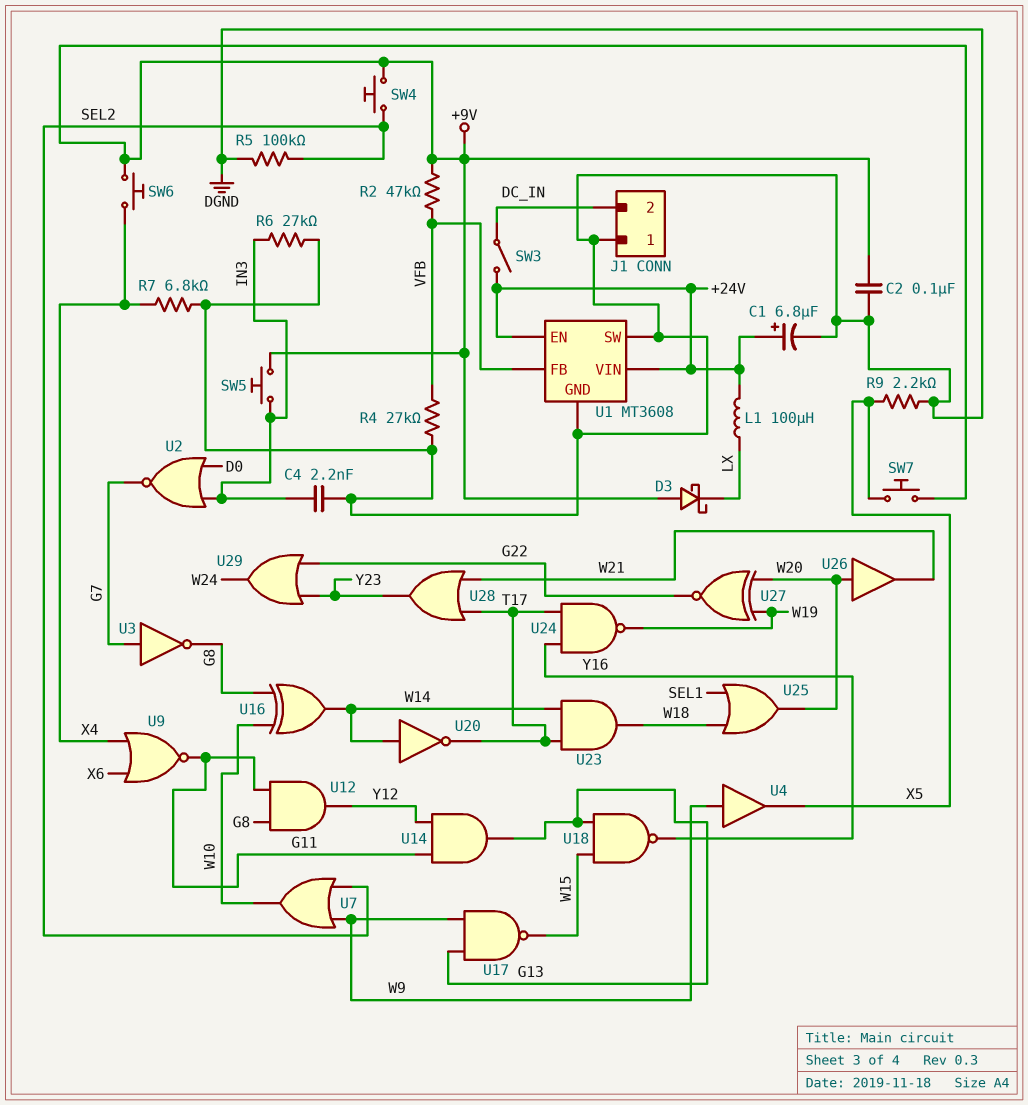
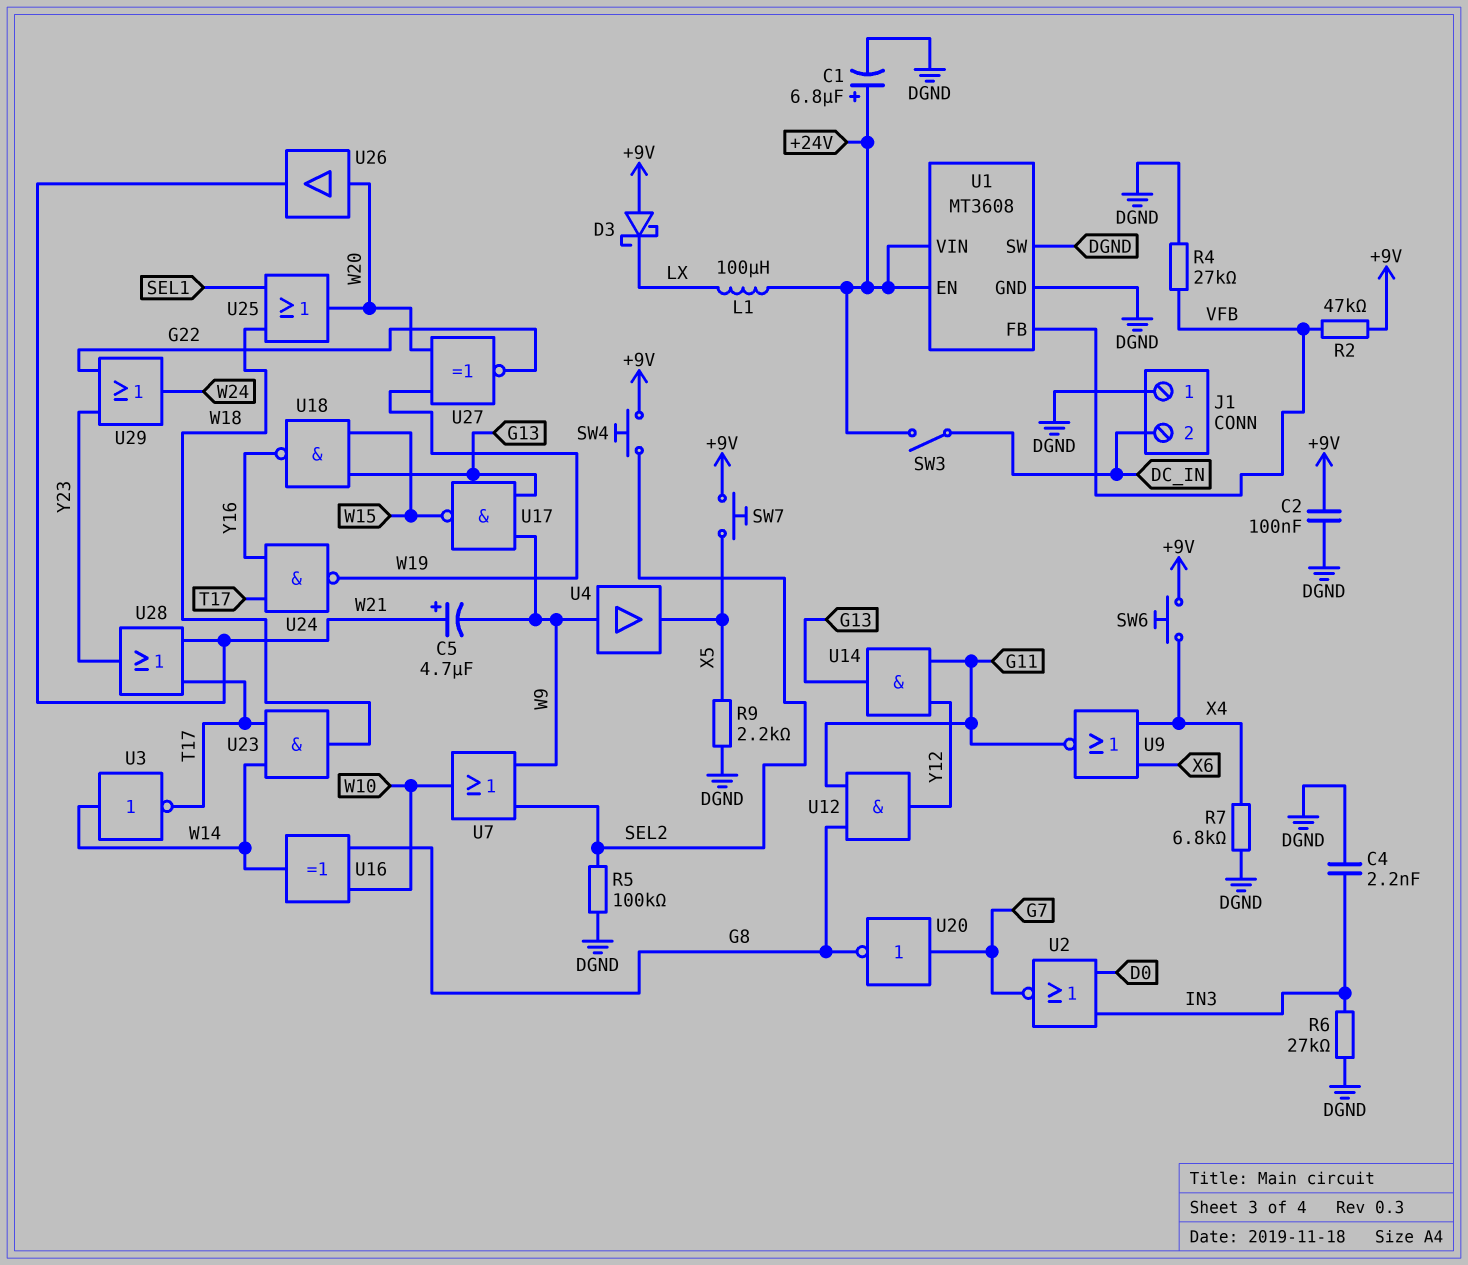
C5: none -> 4.7uF (plus W21, minus W9)
SW5: button (+9V, IN3) -> none
U3: NOT (in G7, out G8) -> NOT (in W14, out T17)
U20: NOT (in W14, out T17) -> NOT (in G7, out G8)

